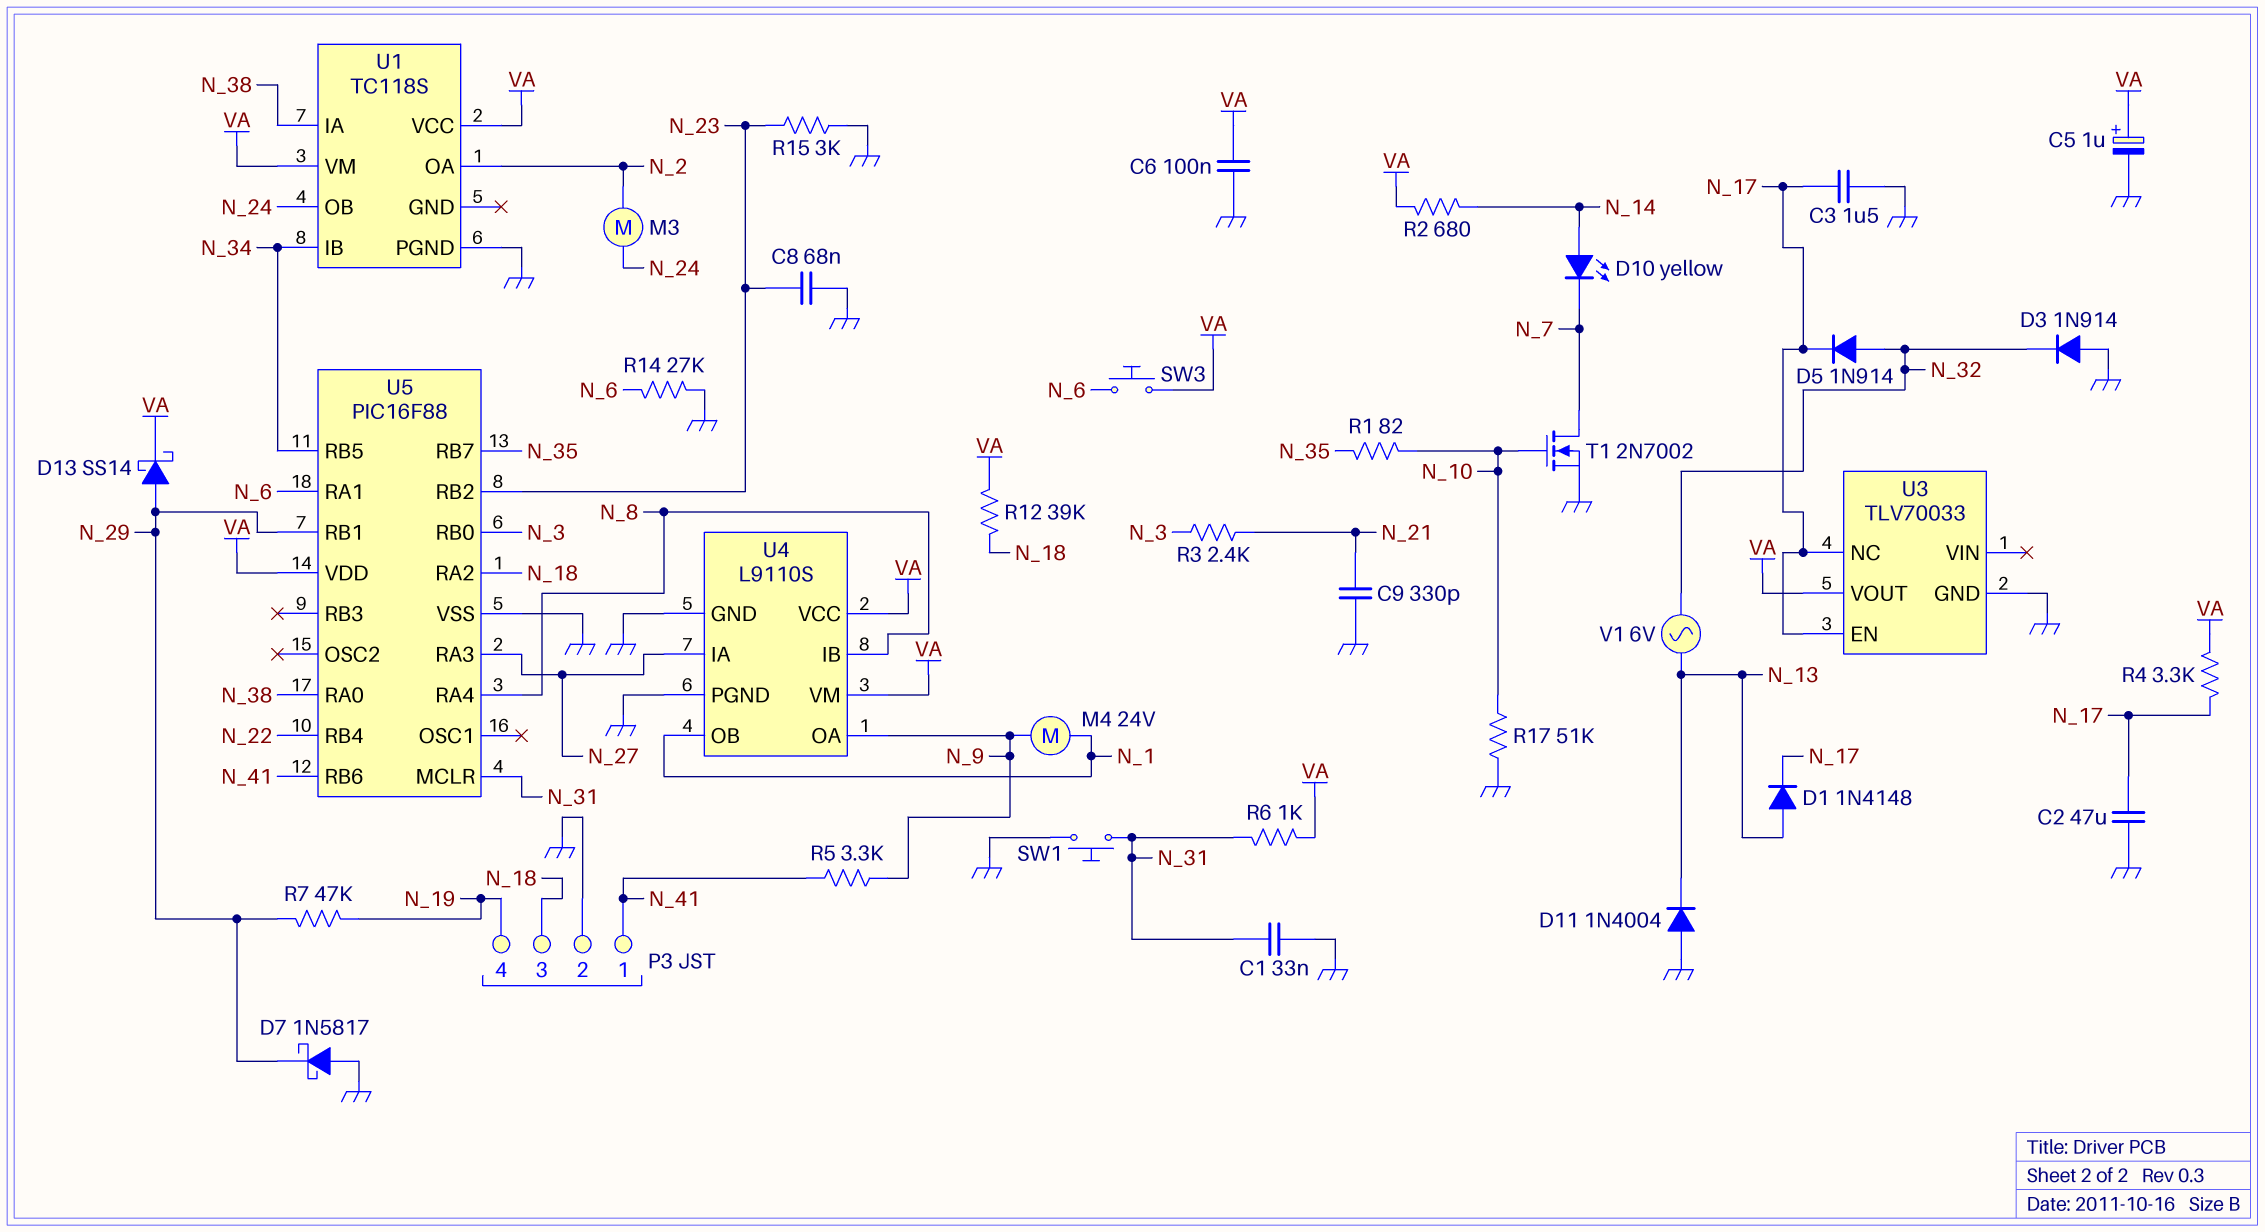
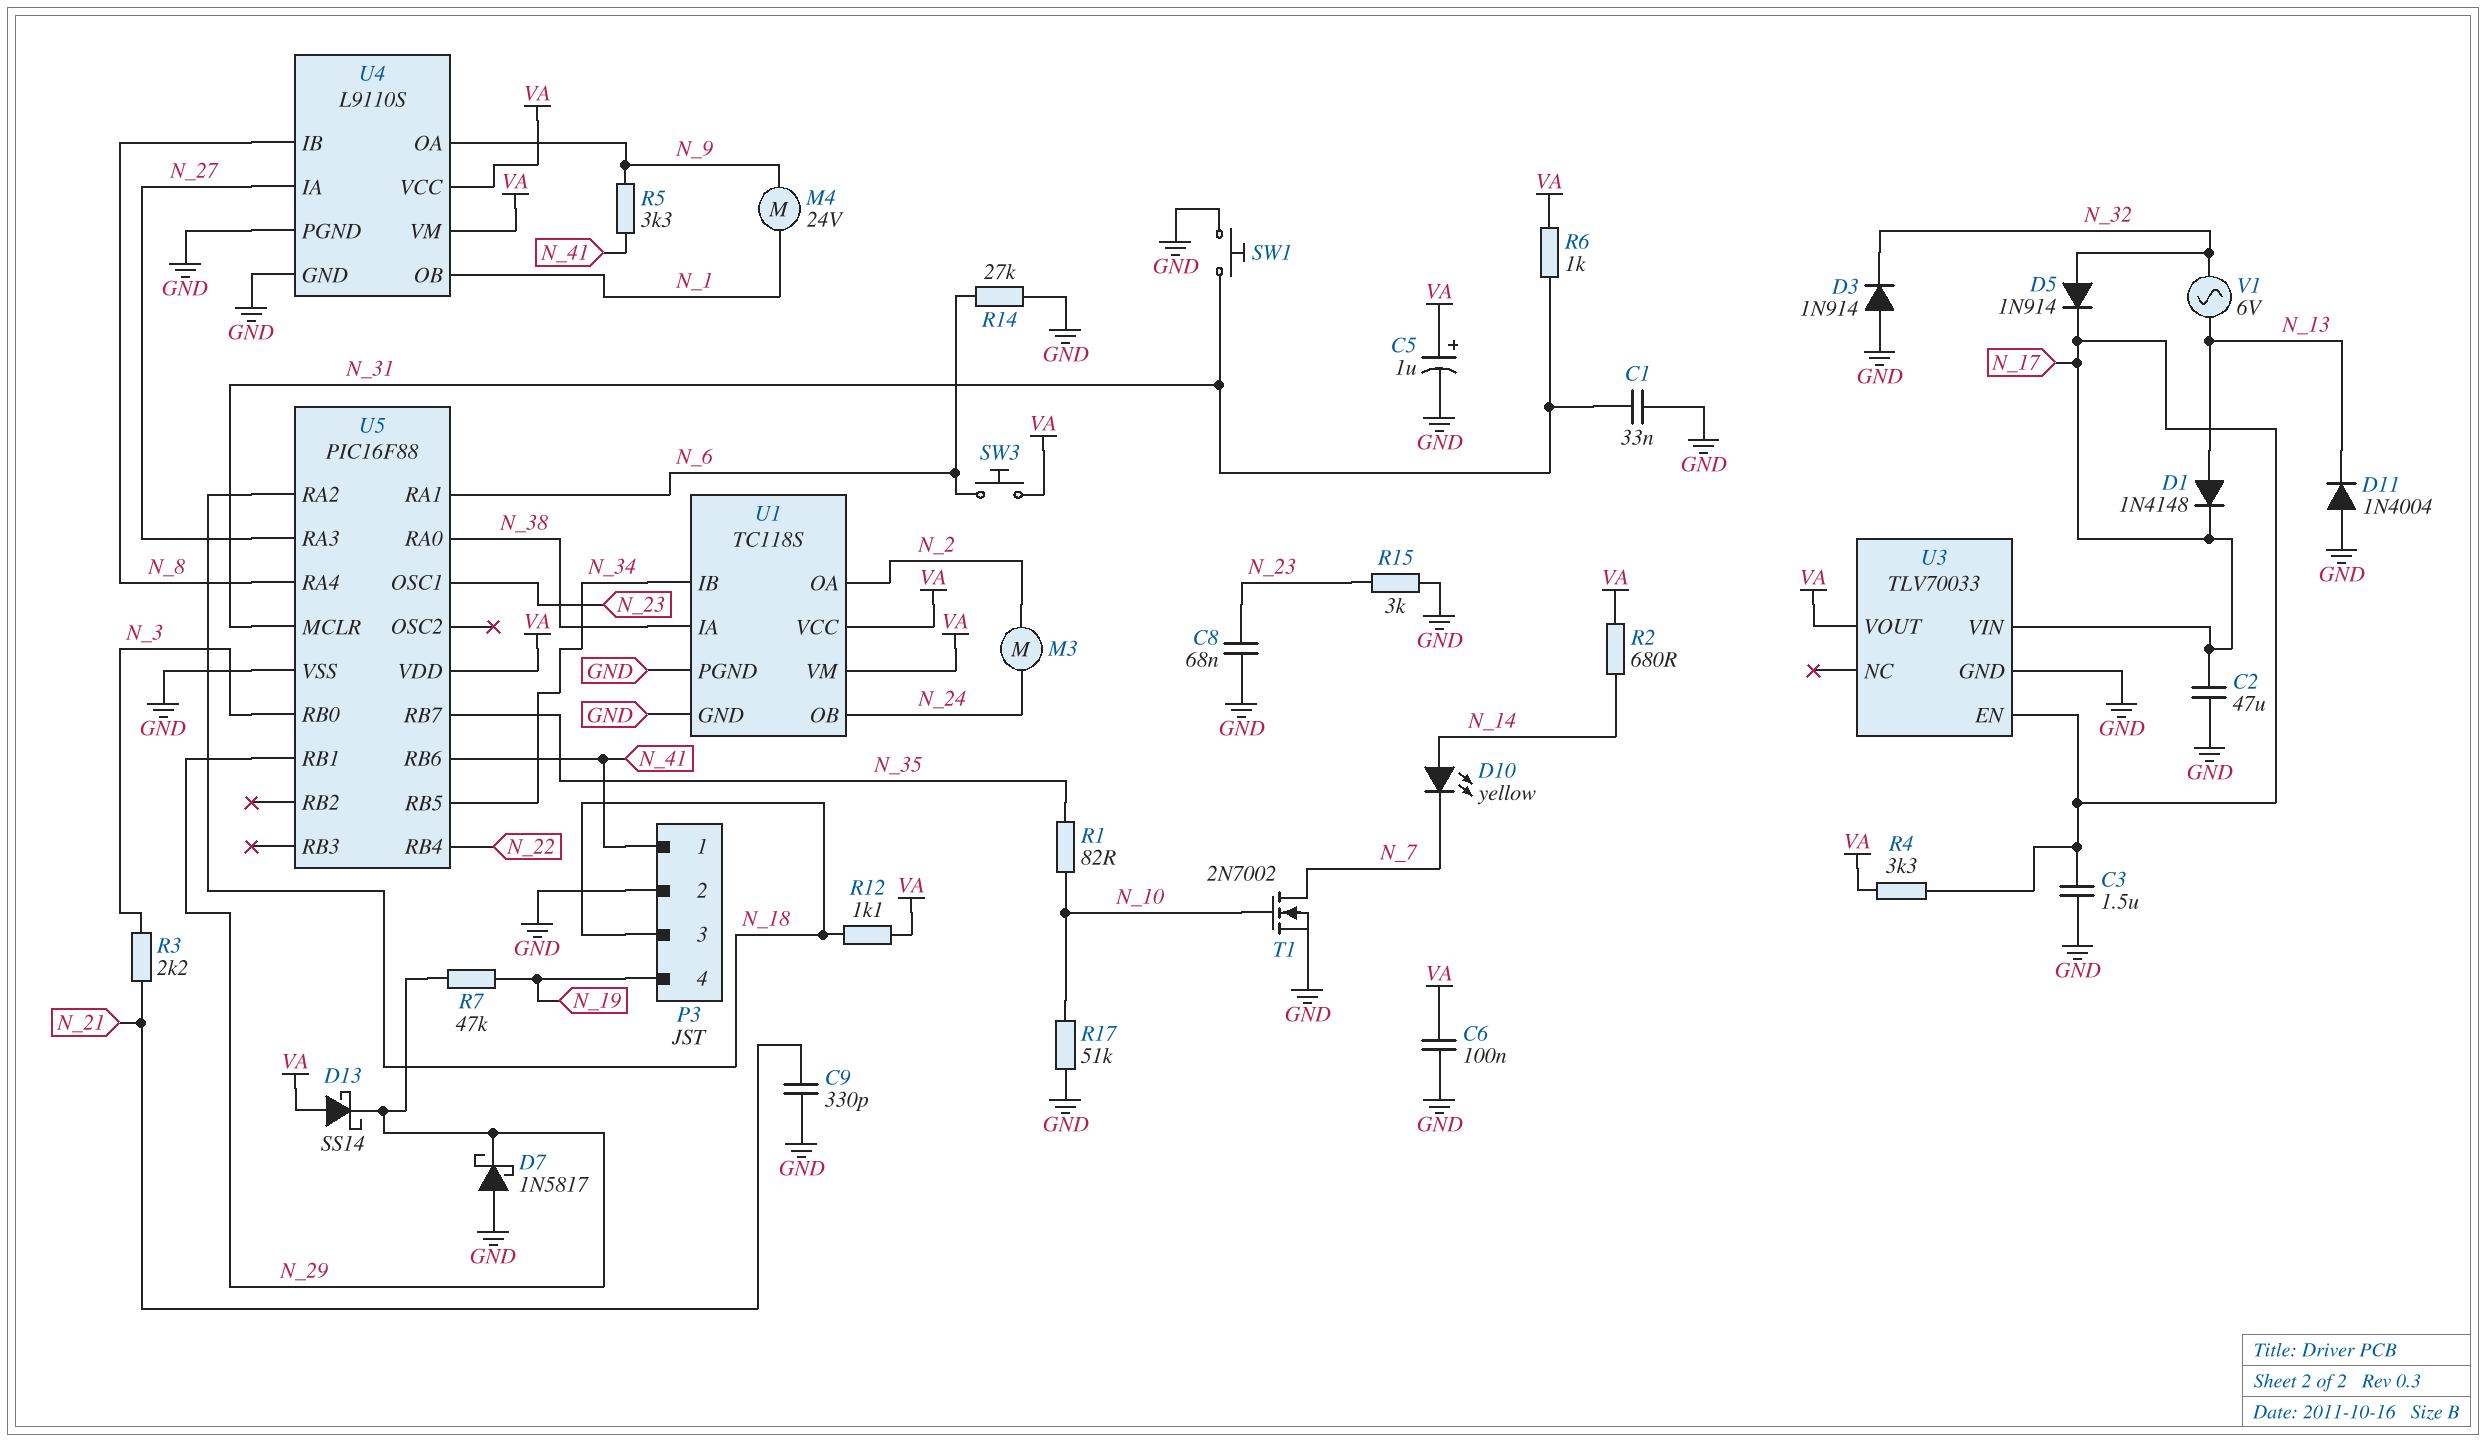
D13: schottky SS14 (A N_29, K VA) -> schottky SS14 (A VA, K N_29)
R3: 2.4k (N_3, N_21) -> 2.2k (N_3, N_21)
R12: 39k (N_18, VA) -> 1.1k (N_18, VA)
U1 pin GND: none -> GND
U3 pin NC: N_17 -> none
U3 pin VIN: none -> N_17
U5 pin OSC1: none -> N_23
U5 pin RB2: N_23 -> none

